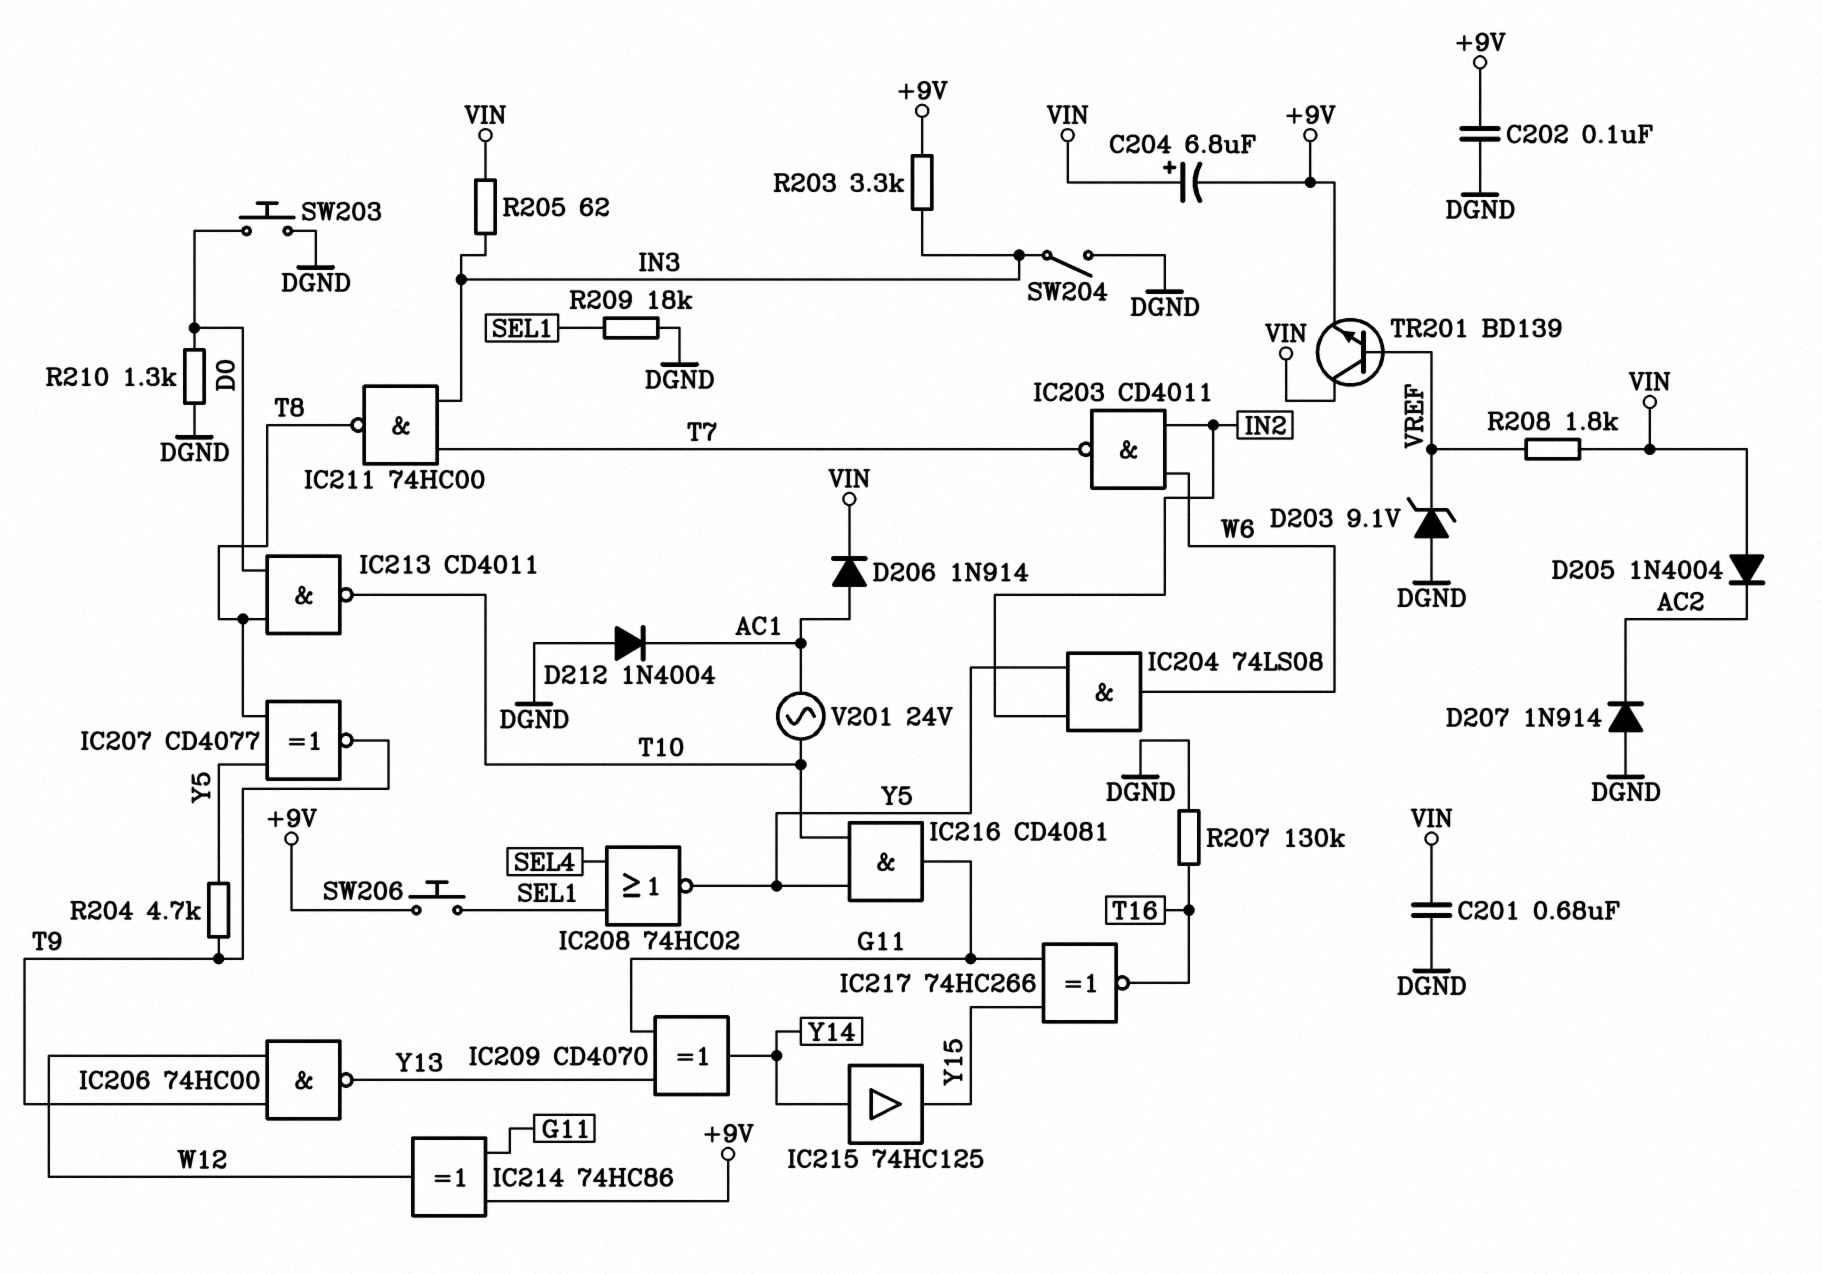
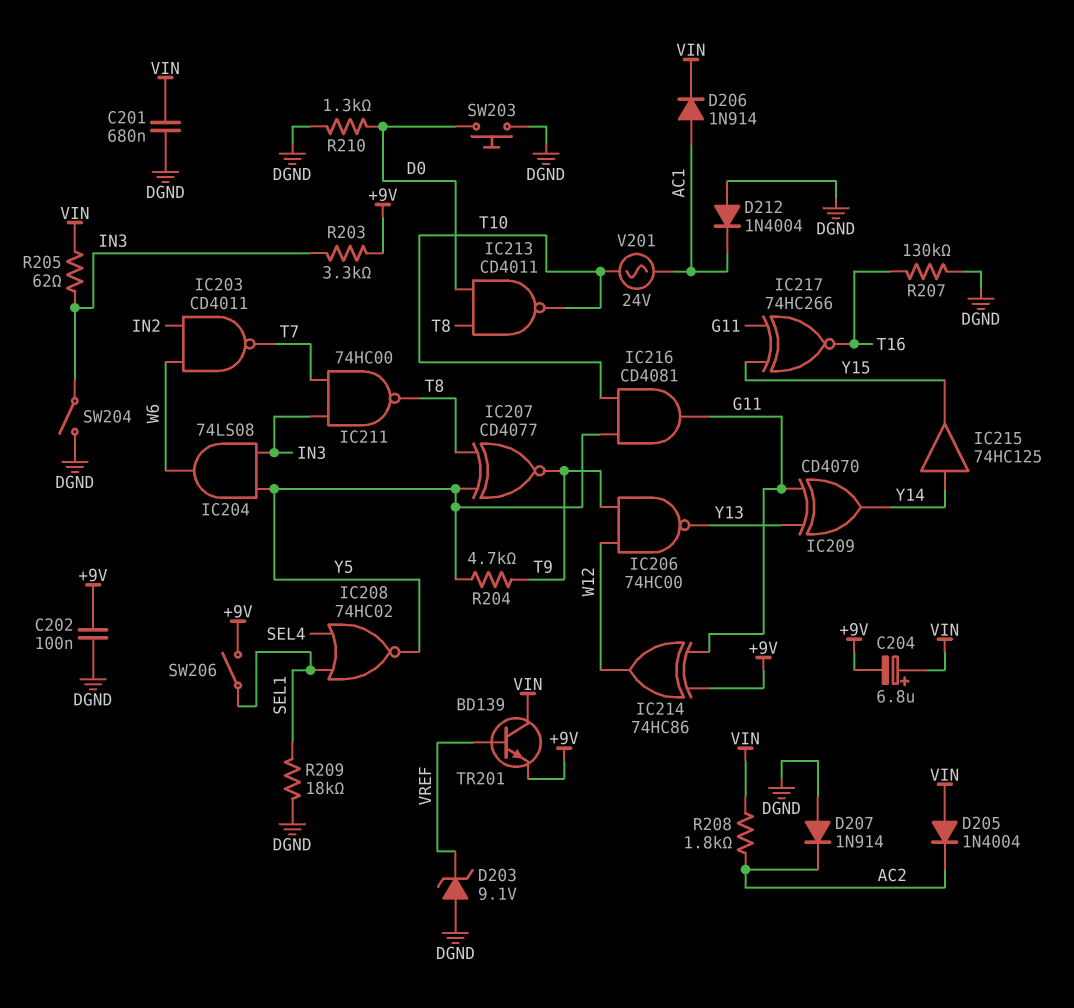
IC204: AND 74LS08 (in IN2, in Y5, out W6) -> AND 74LS08 (in IN3, in Y5, out W6)
R208: 1.8k (VIN, VREF) -> 1.8k (AC2, VIN)
SW206: button (+9V, SEL1) -> switch (+9V, SEL1)

